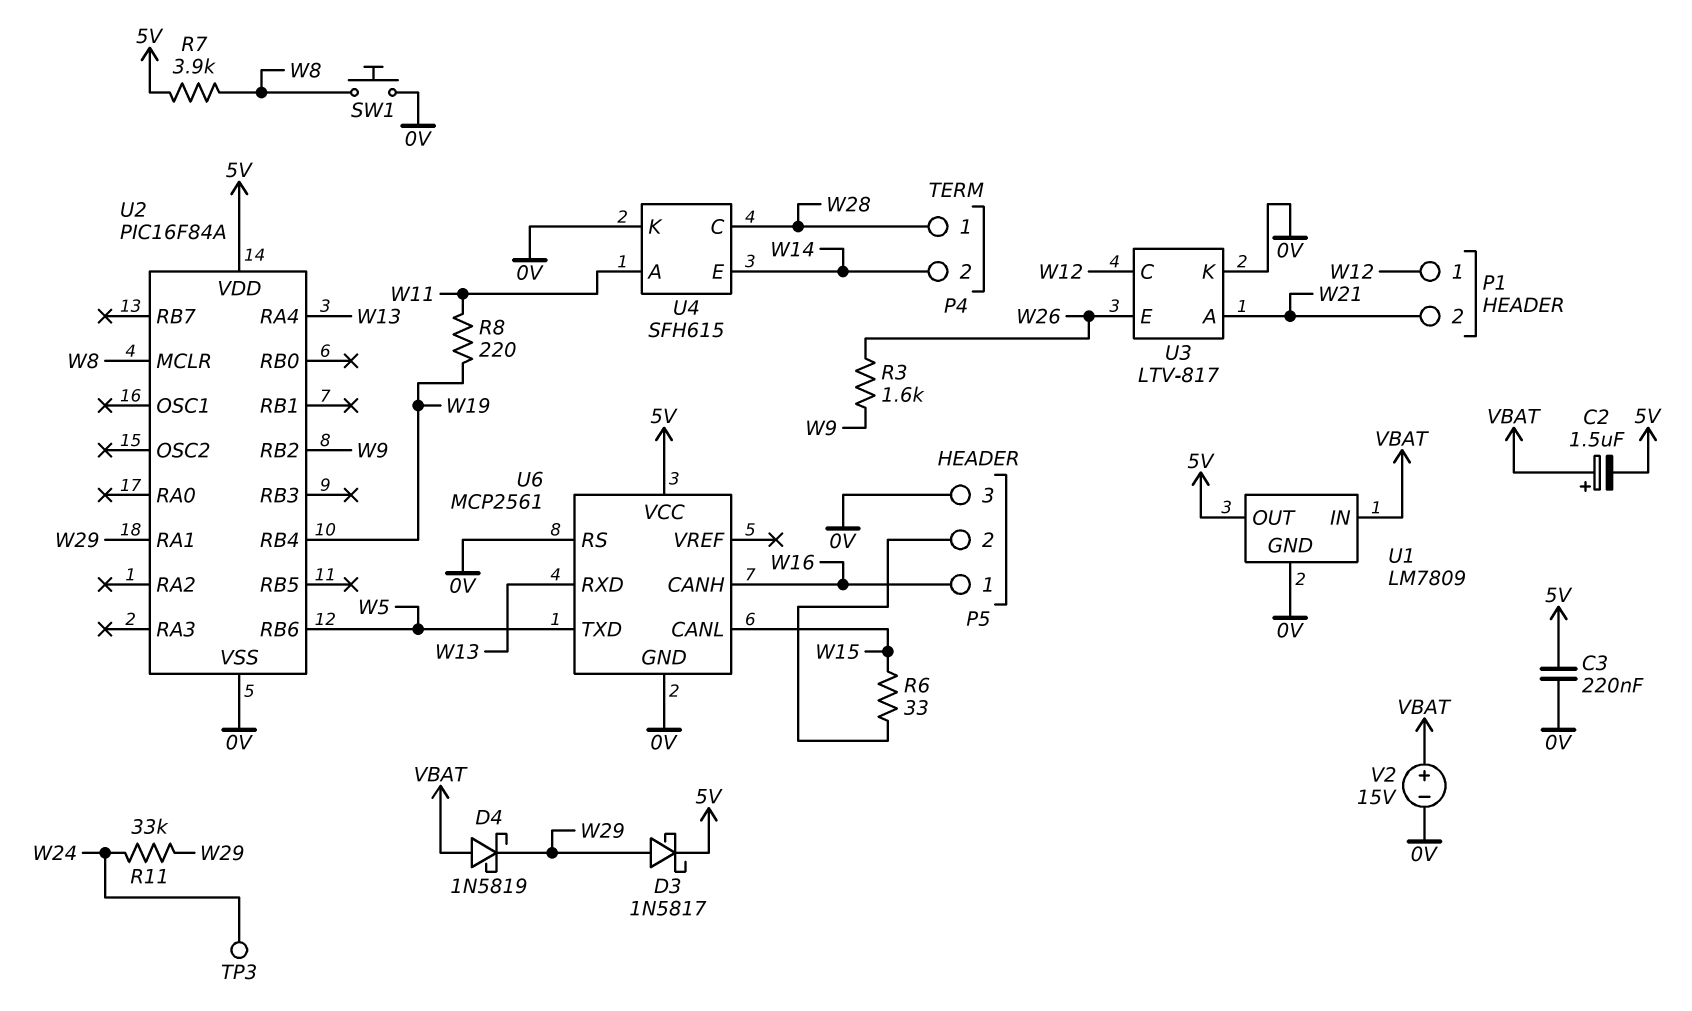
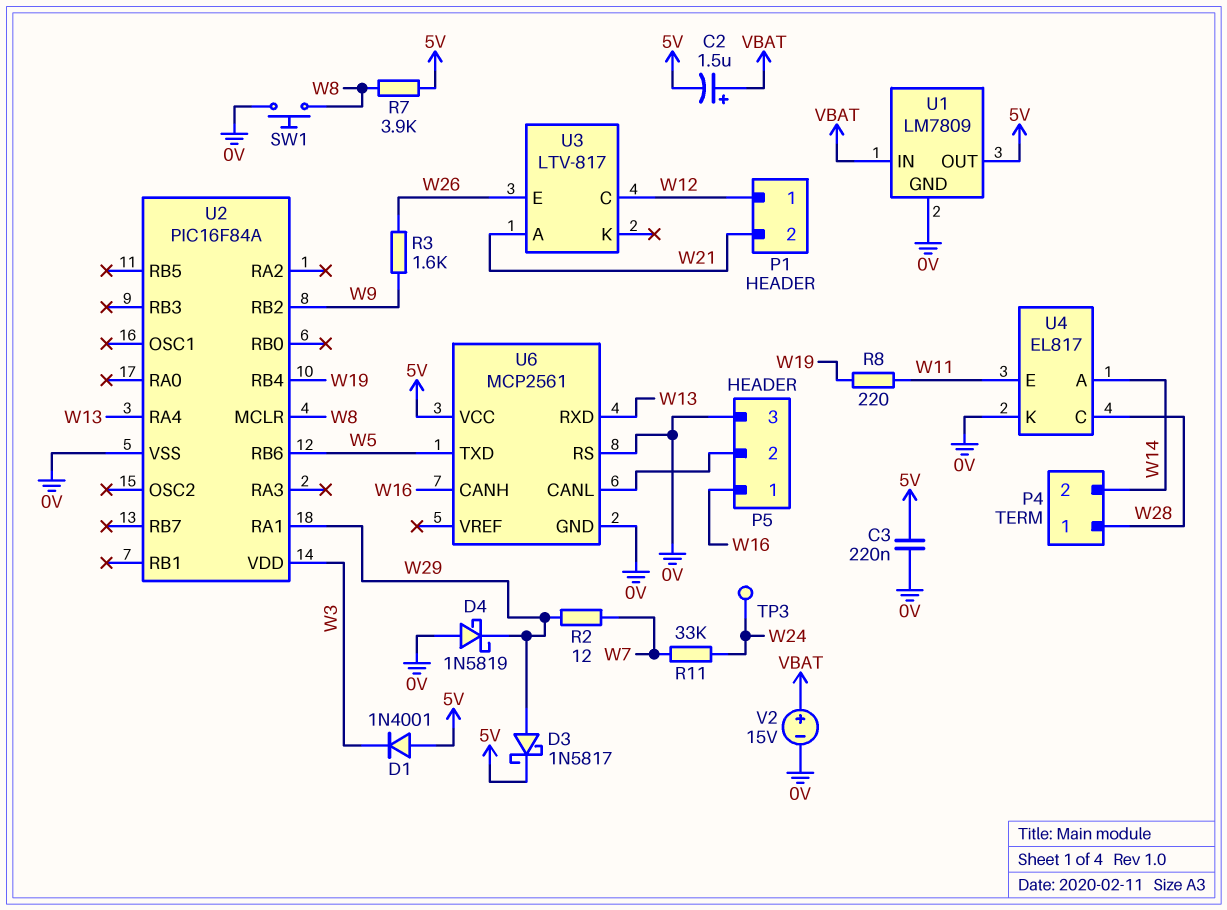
D1: none -> diode 1N4001 (A 5V, K W3)
D4: schottky 1N5819 (A VBAT, K W29) -> schottky 1N5819 (A 0V, K W29)
R2: none -> 12 (W7, W29)
R6: 33 (P5/2, W15) -> none
R11: 33k (W24, W29) -> 33k (W7, W24)
U2 pin VDD: 5V -> W3
U3 pin K: 0V -> none
U4: SFH615 -> EL817
U4 pin A: W11 -> W14
U4 pin E: W14 -> W11
U6 pin CANL: W15 -> P5/2

